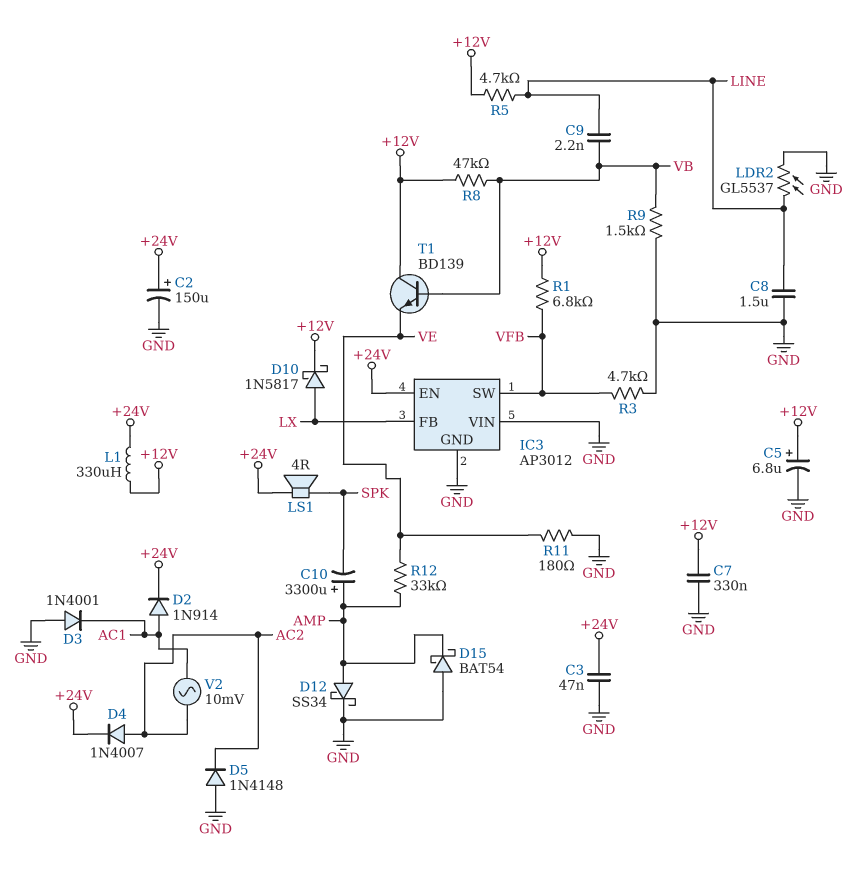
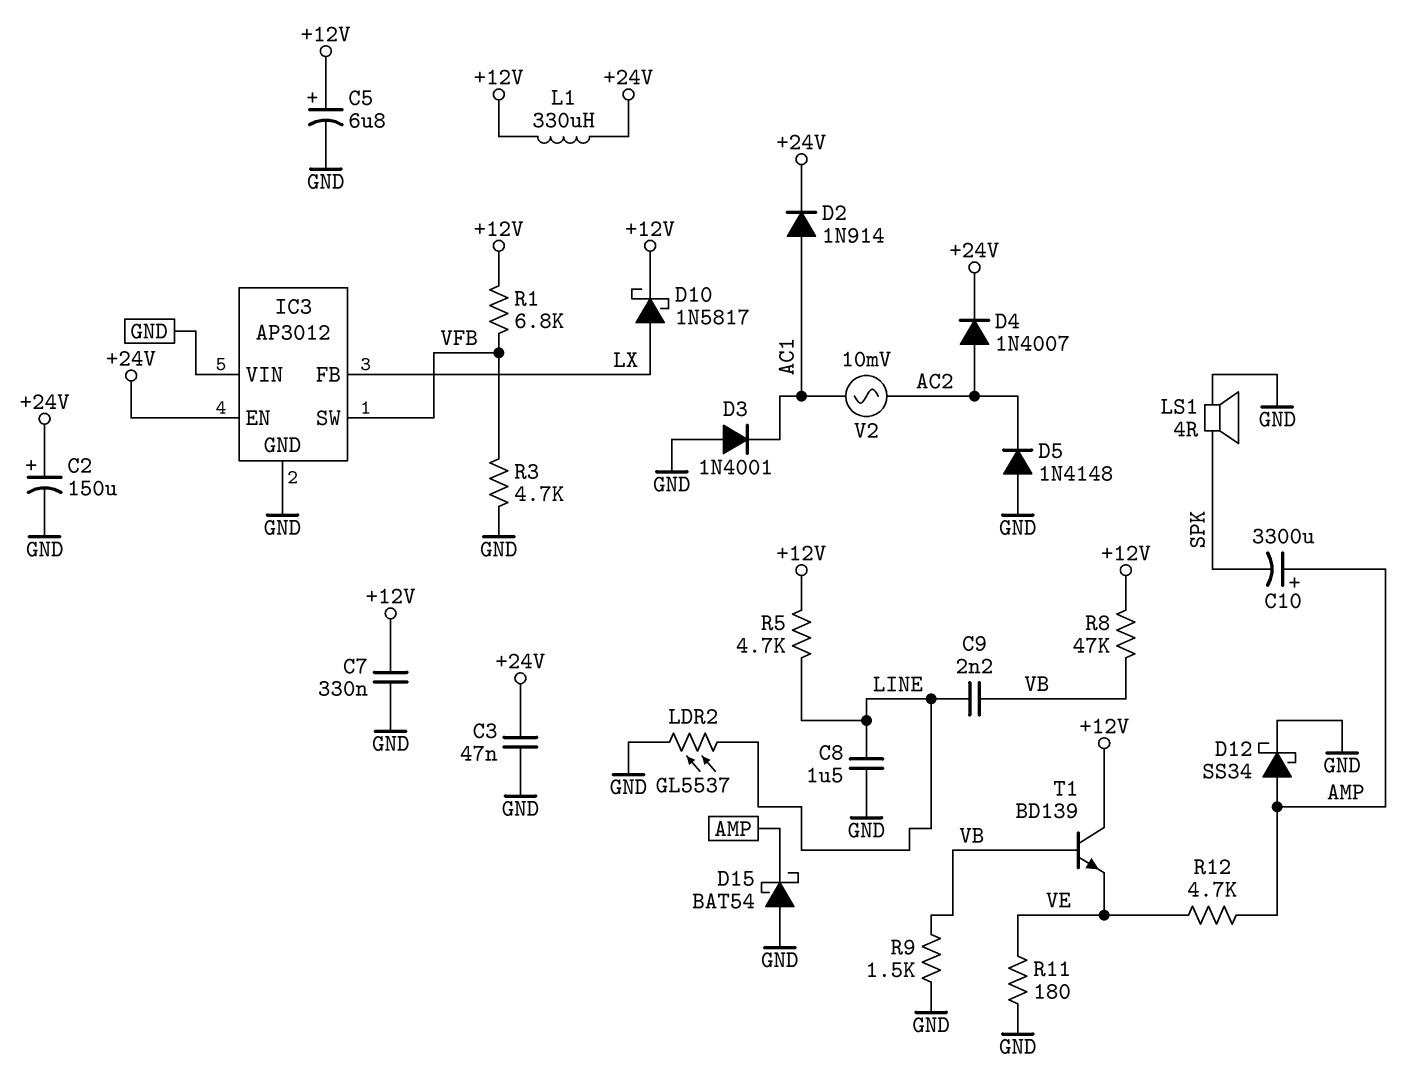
LS1: speaker 4R (+24V, SPK) -> speaker 4R (GND, SPK)
R12: 33k (AMP, VE) -> 4.7k (AMP, VE)

